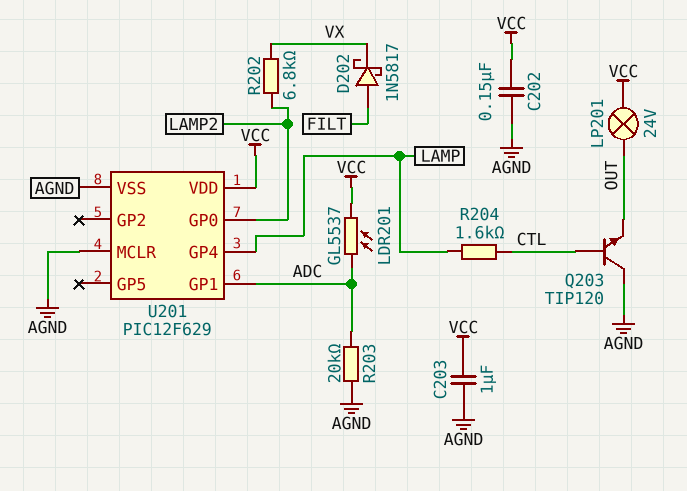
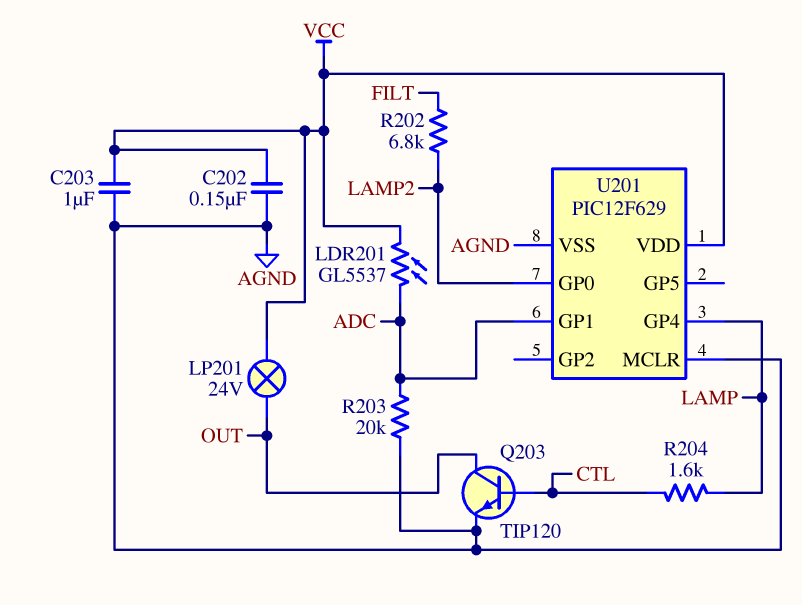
D202: schottky 1N5817 (A FILT, K VX) -> none
Q203: NPN TIP120 (B CTL, C AGND, E OUT) -> NPN TIP120 (B CTL, C OUT, E AGND)
R202: 6.8k (LAMP2, VX) -> 6.8k (FILT, LAMP2)

